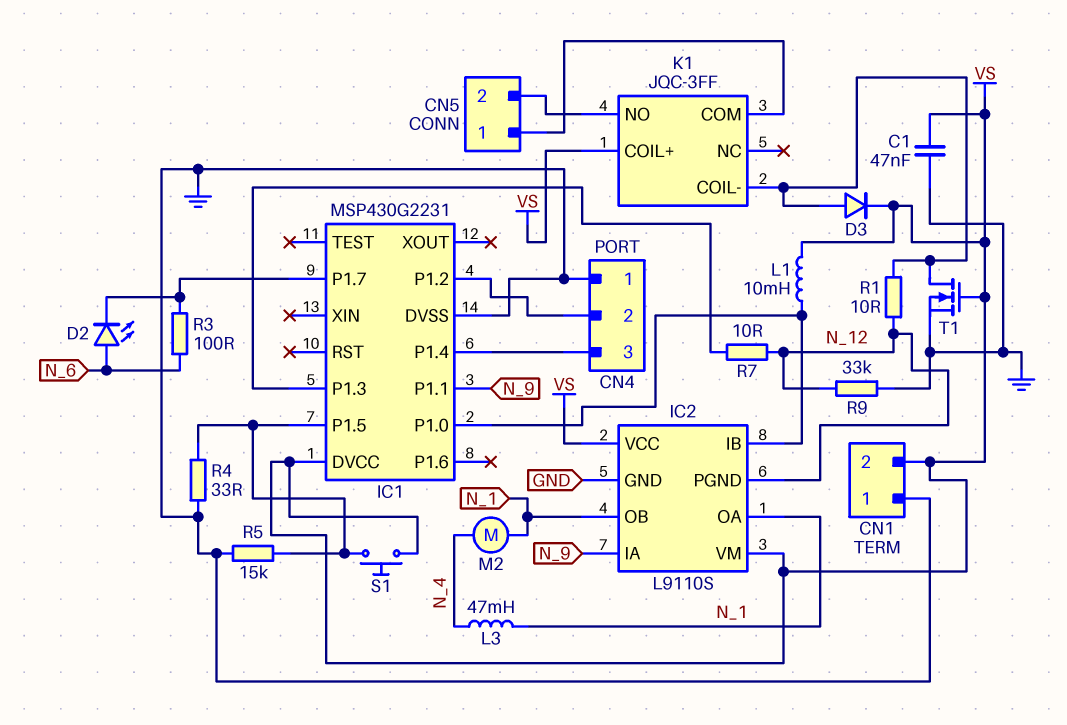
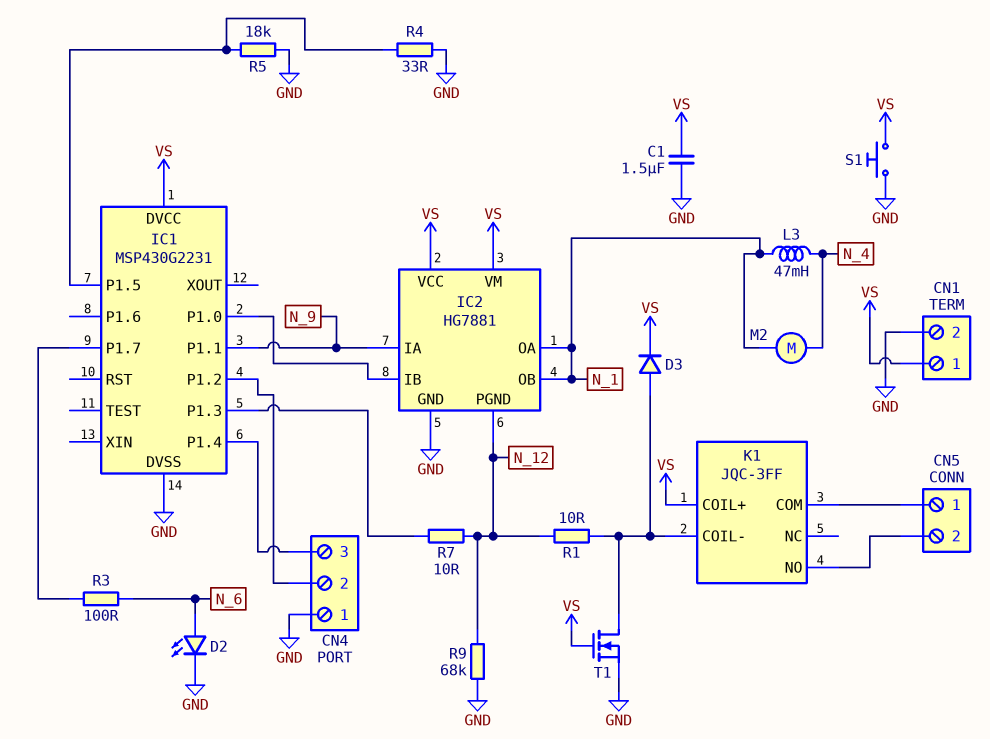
C1: 47nF (GND, VS) -> 1.5uF (GND, VS)
CN1 pin 1: GND -> VS
CN1 pin 2: VS -> GND
D2: LED (A N_6, K IC1/P1.7) -> LED (A N_6, K GND)
IC2: L9110S -> HG7881
L1: 10mH (IC1/P1.0, VS) -> none
R5: 15k (GND, IC1/P1.5) -> 18k (GND, IC1/P1.5)
R9: 33k (GND, N_12) -> 68k (GND, N_12)
S1: button (IC1/P1.5, VS) -> button (GND, VS)

